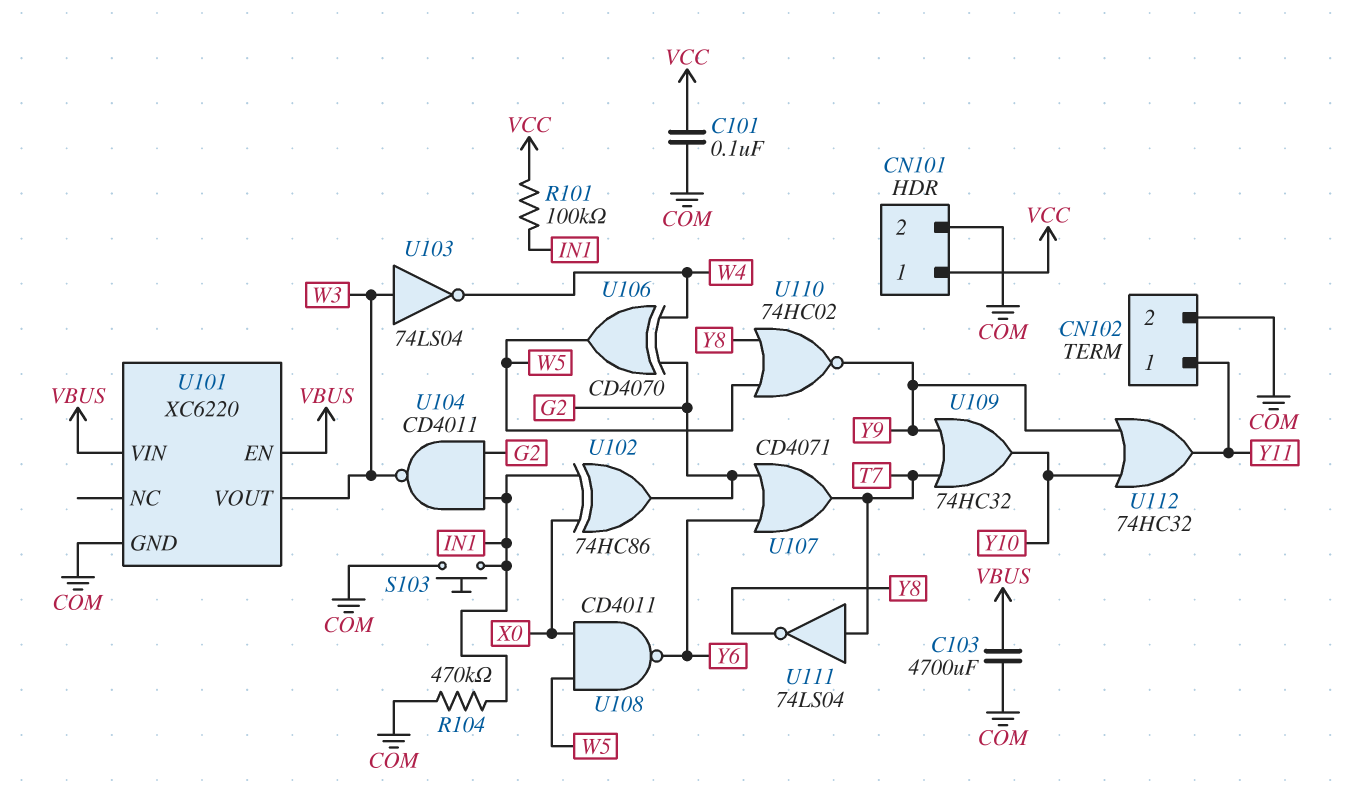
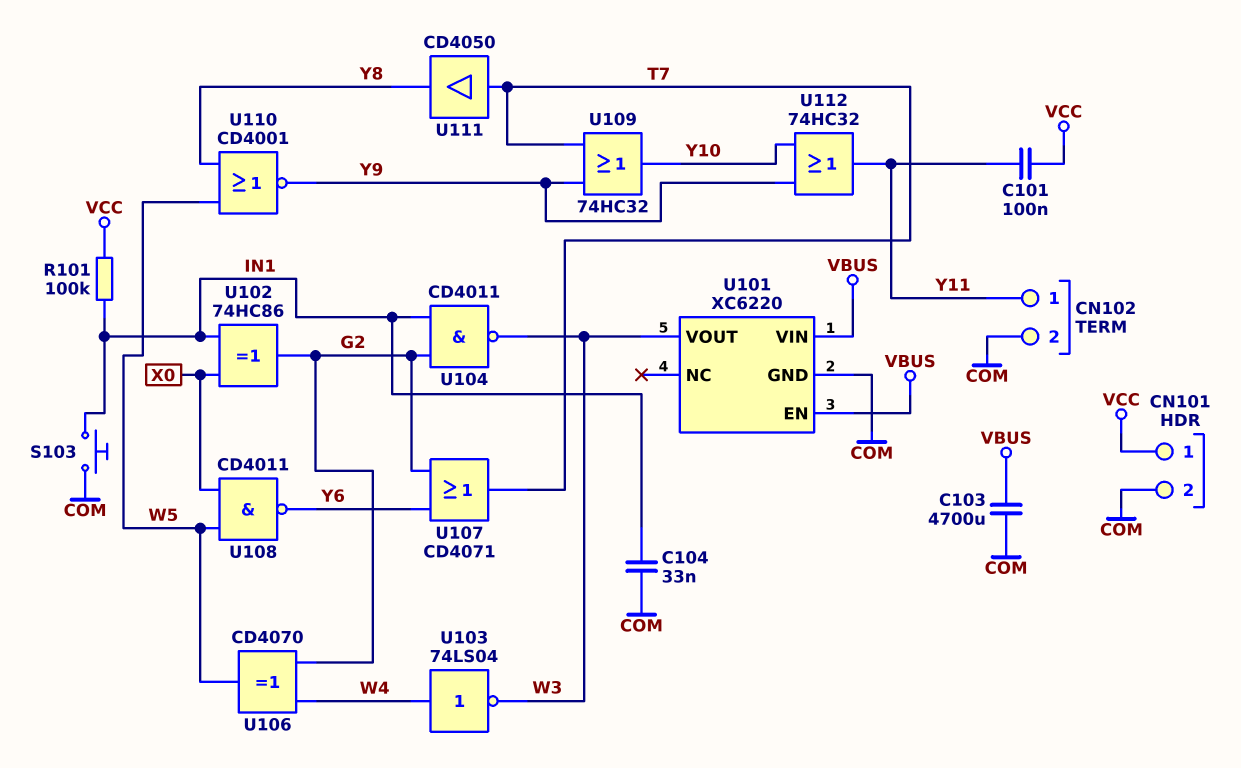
C101: 100nF (COM, VCC) -> 100nF (VCC, Y11)
C104: none -> 33nF (COM, IN1)
R104: 470k (COM, IN1) -> none
U103: NOT 74LS04 (in W3, out W4) -> NOT 74LS04 (in W4, out W3)
U110: NOR 74HC02 (in W5, in Y8, out Y9) -> NOR CD4001 (in W5, in Y8, out Y9)
U111: NOT 74LS04 (in T7, out Y8) -> buffer CD4050 (in T7, out Y8)

